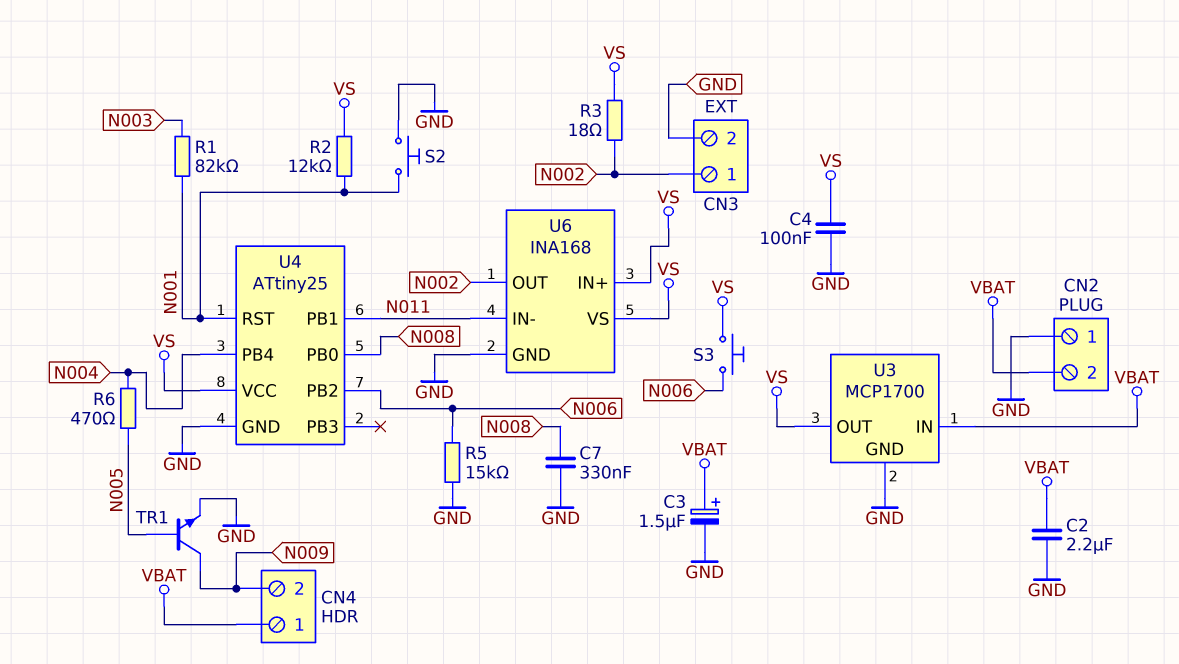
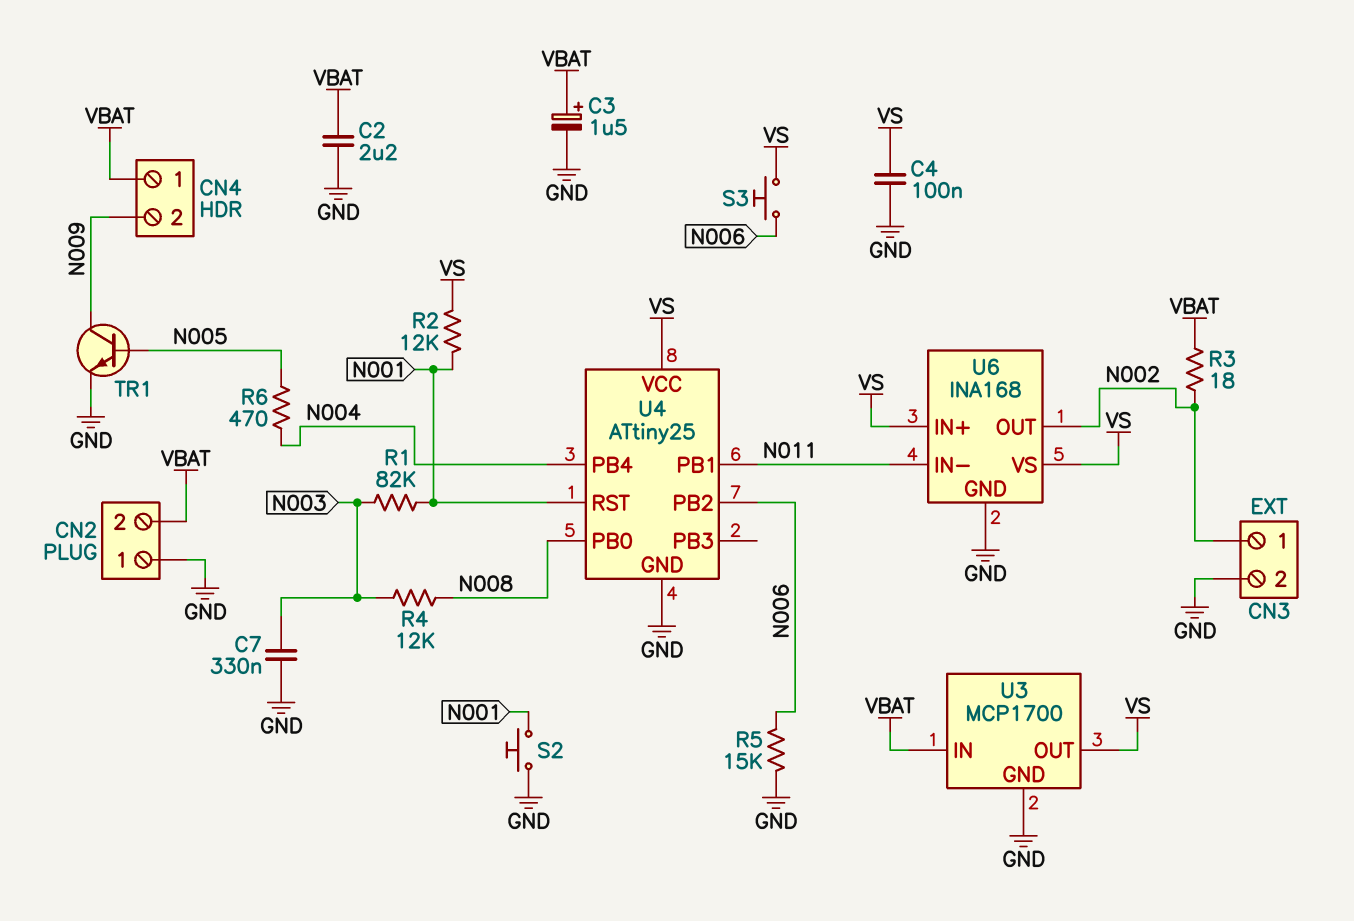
C7: 330nF (GND, N008) -> 330nF (GND, N003)
R3: 18 (N002, VS) -> 18 (N002, VBAT)
R4: none -> 12k (N003, N008)

